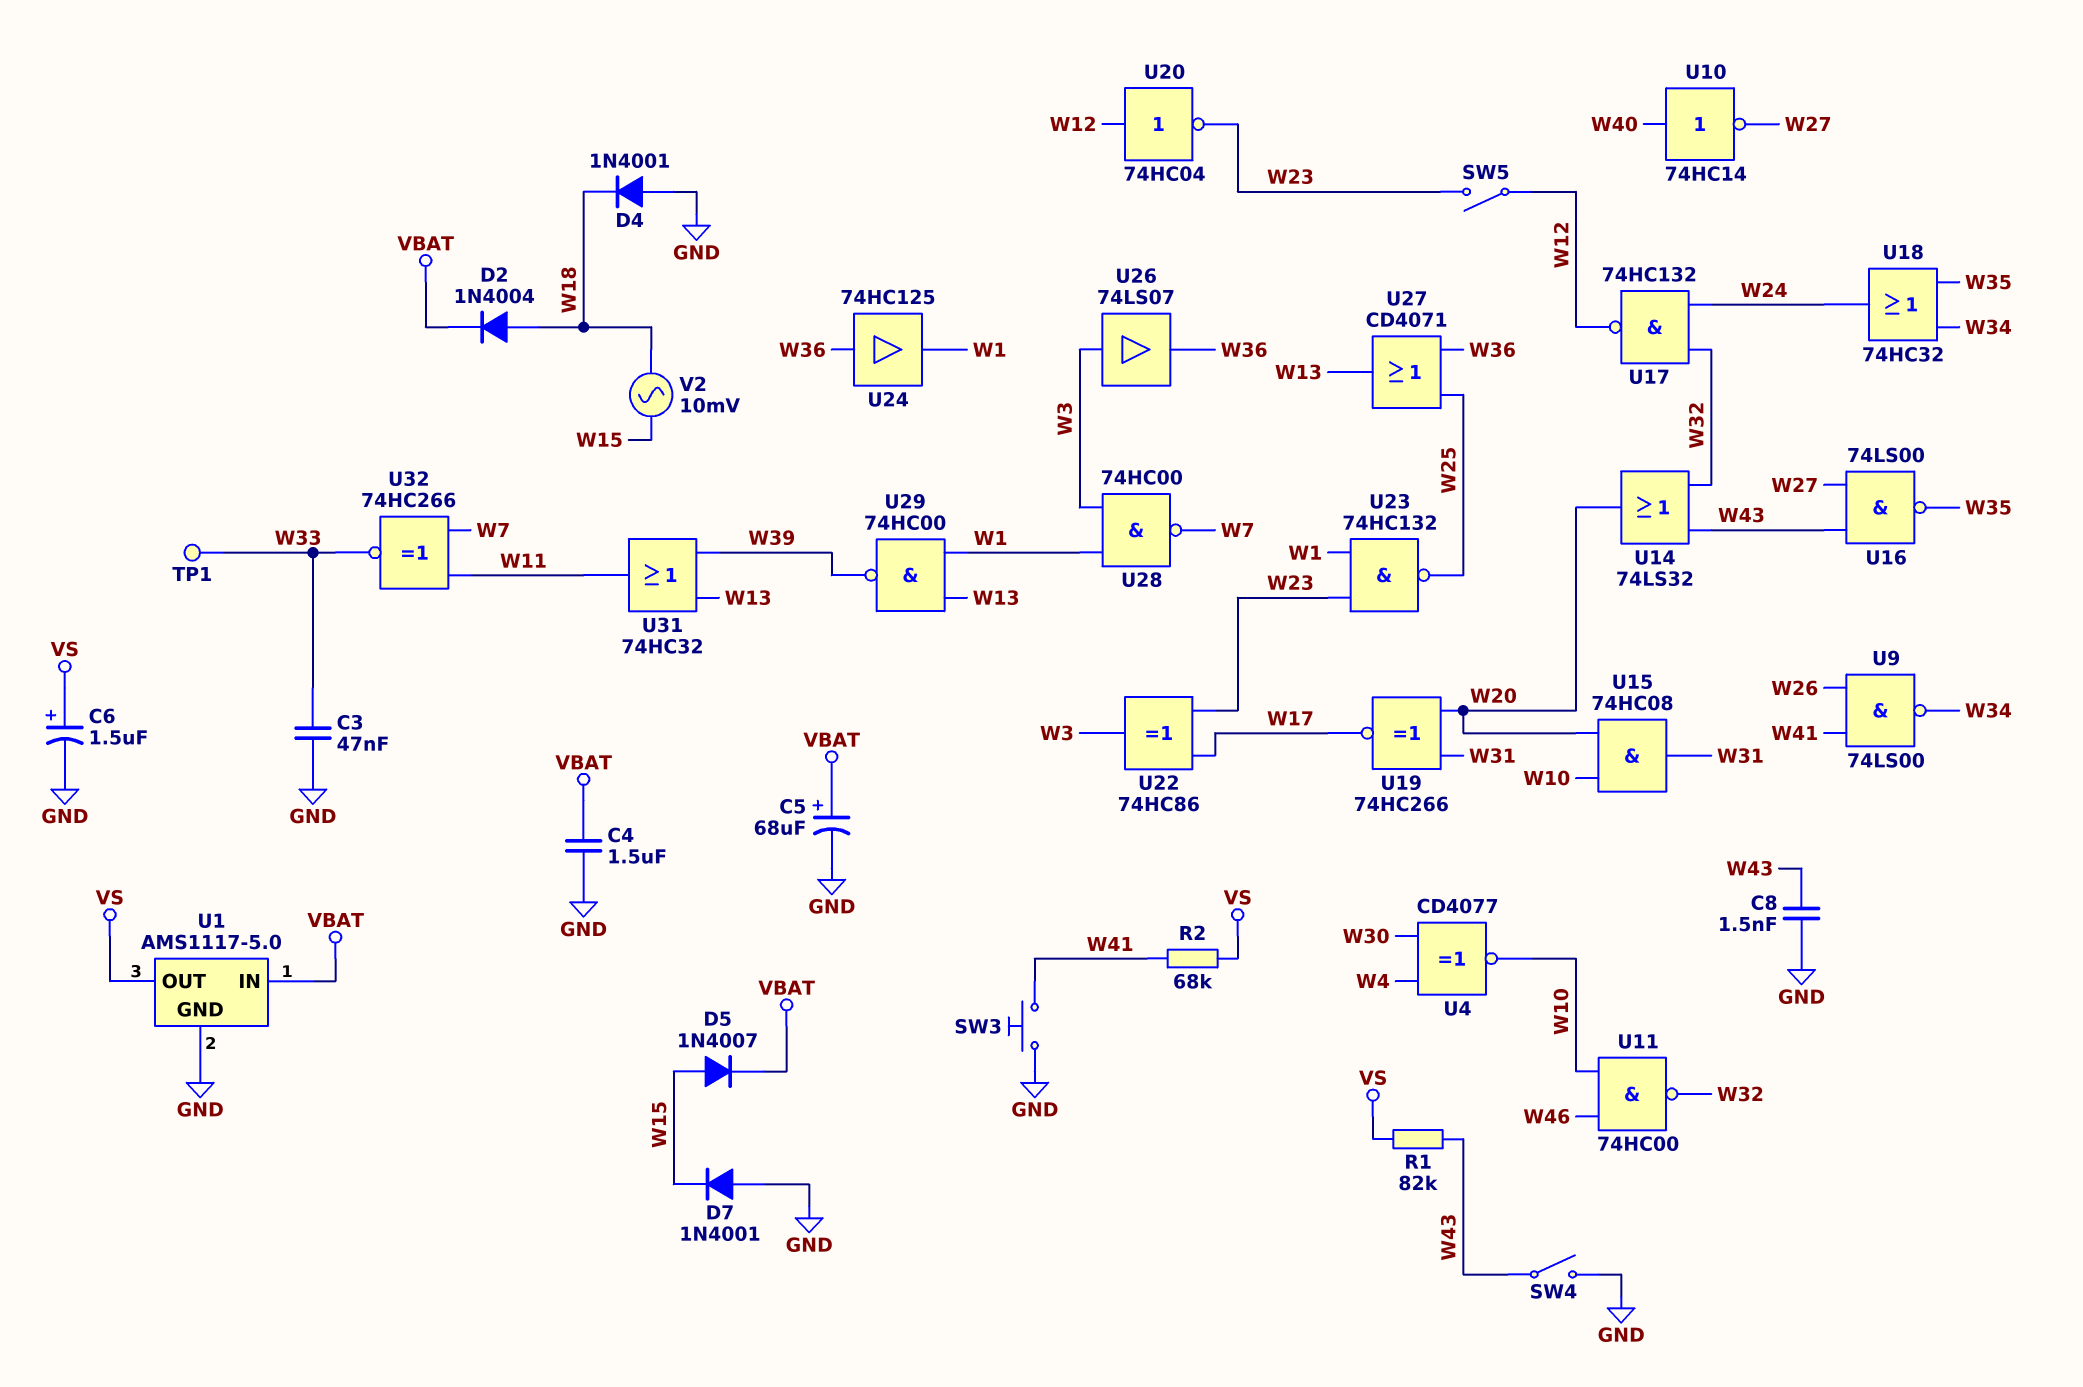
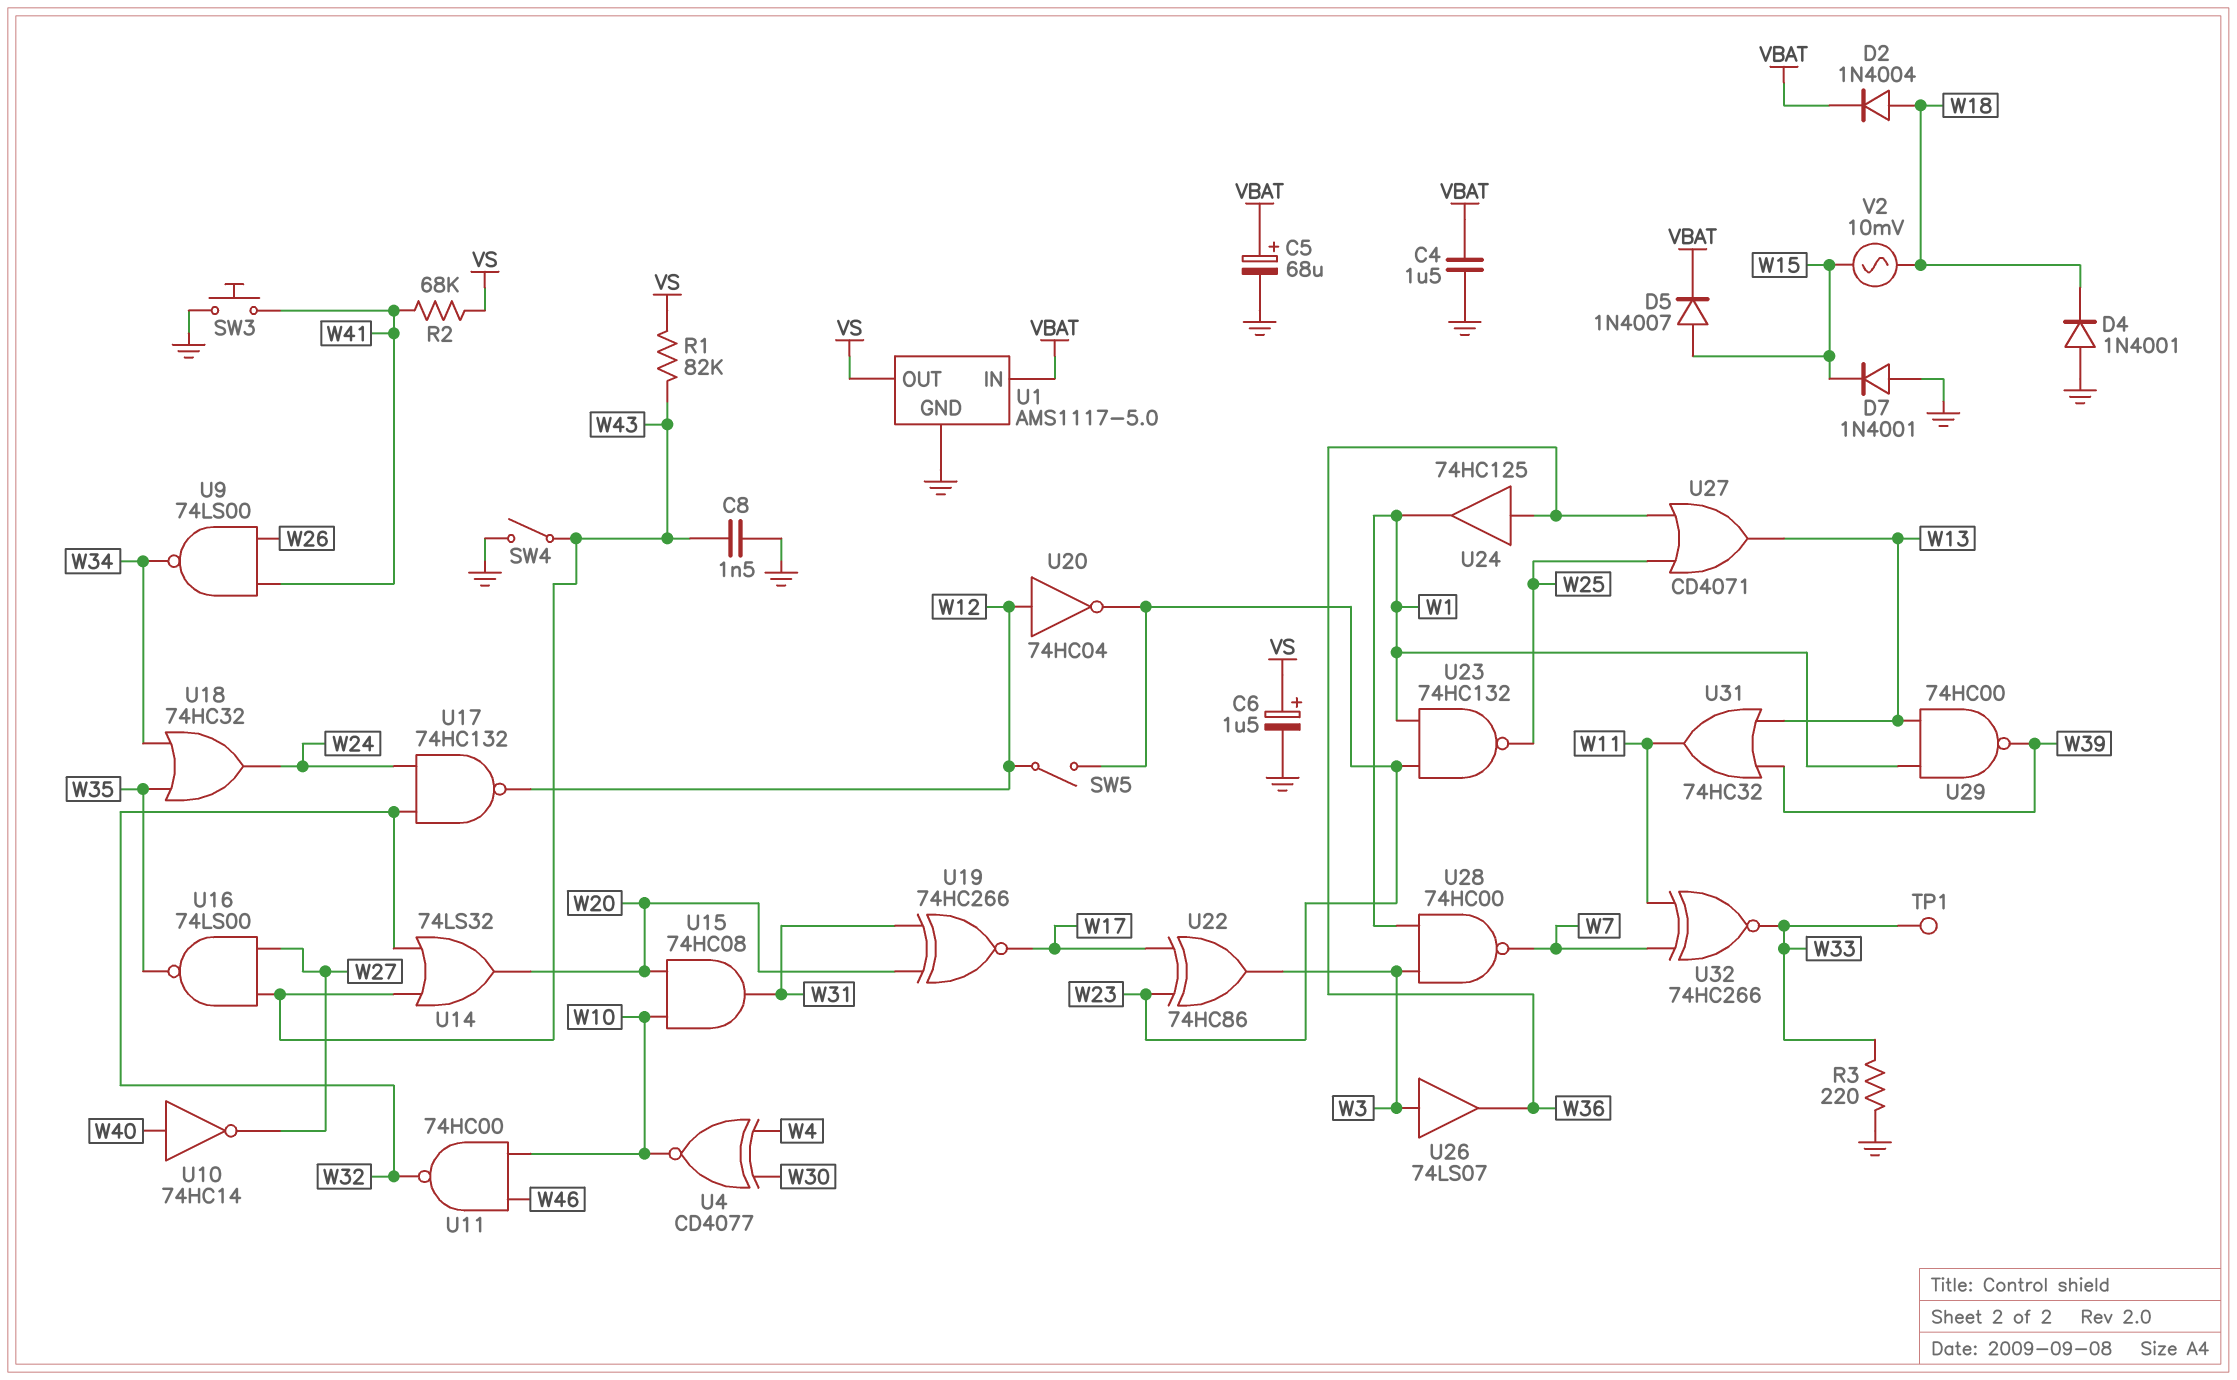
C3: 47nF (GND, W33) -> none
R3: none -> 220 (GND, W33)

